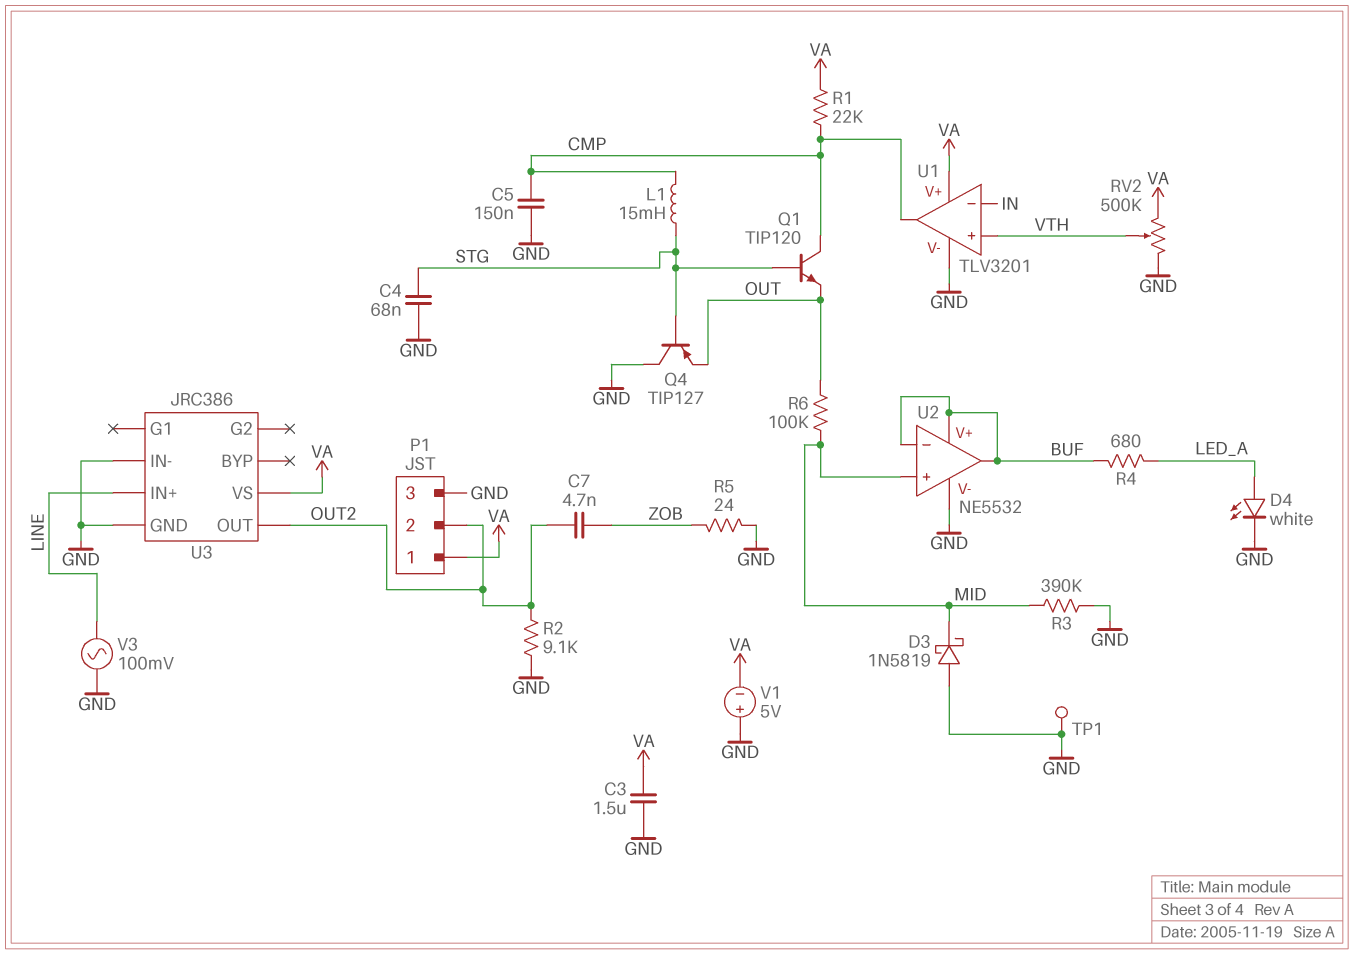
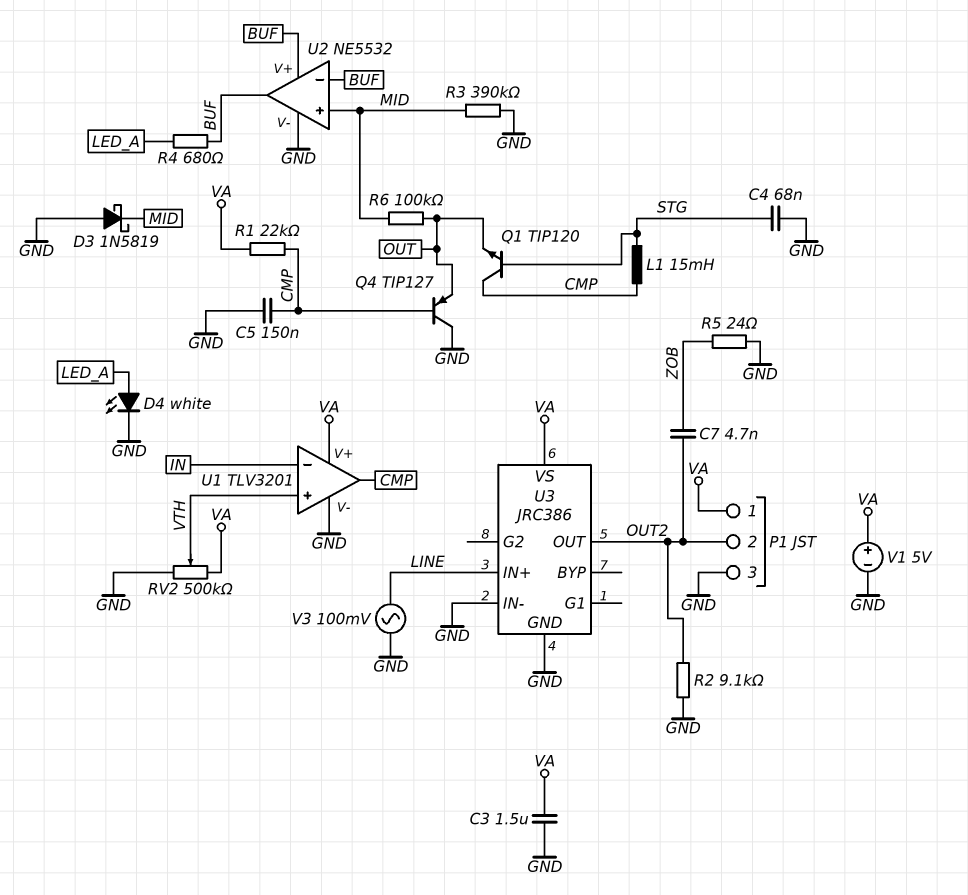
Q4: PNP TIP127 (B STG, C GND, E OUT) -> PNP TIP127 (B CMP, C GND, E OUT)
TP1: test point (GND) -> none
V1: 5V (plus GND, minus VA) -> 5V (plus VA, minus GND)

